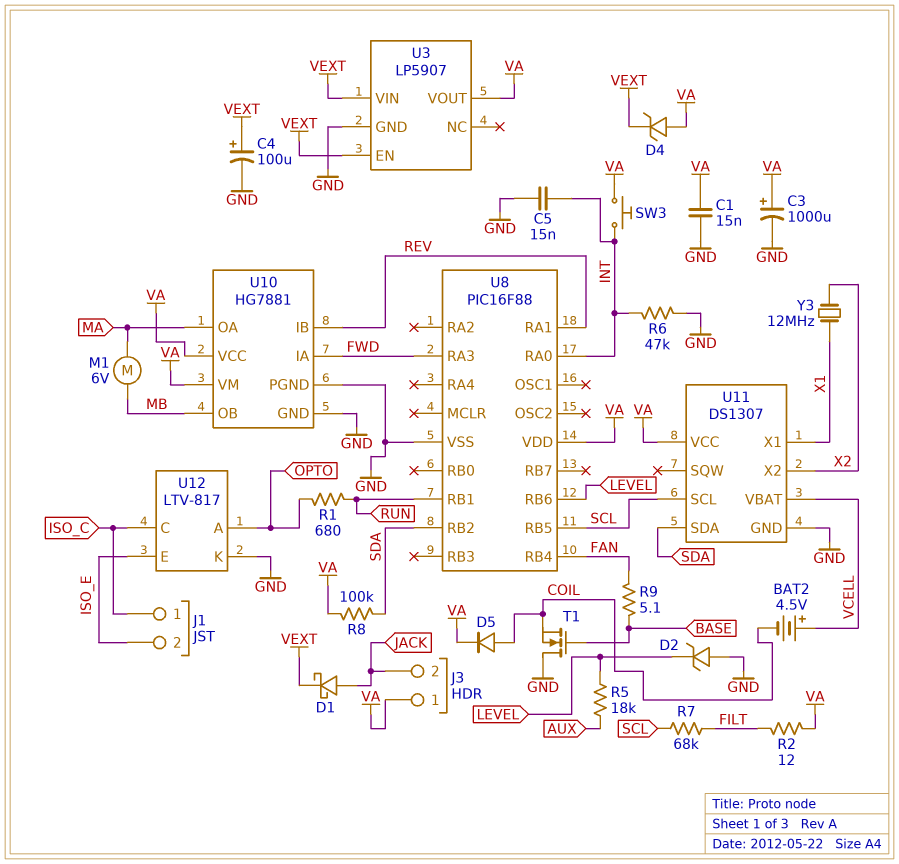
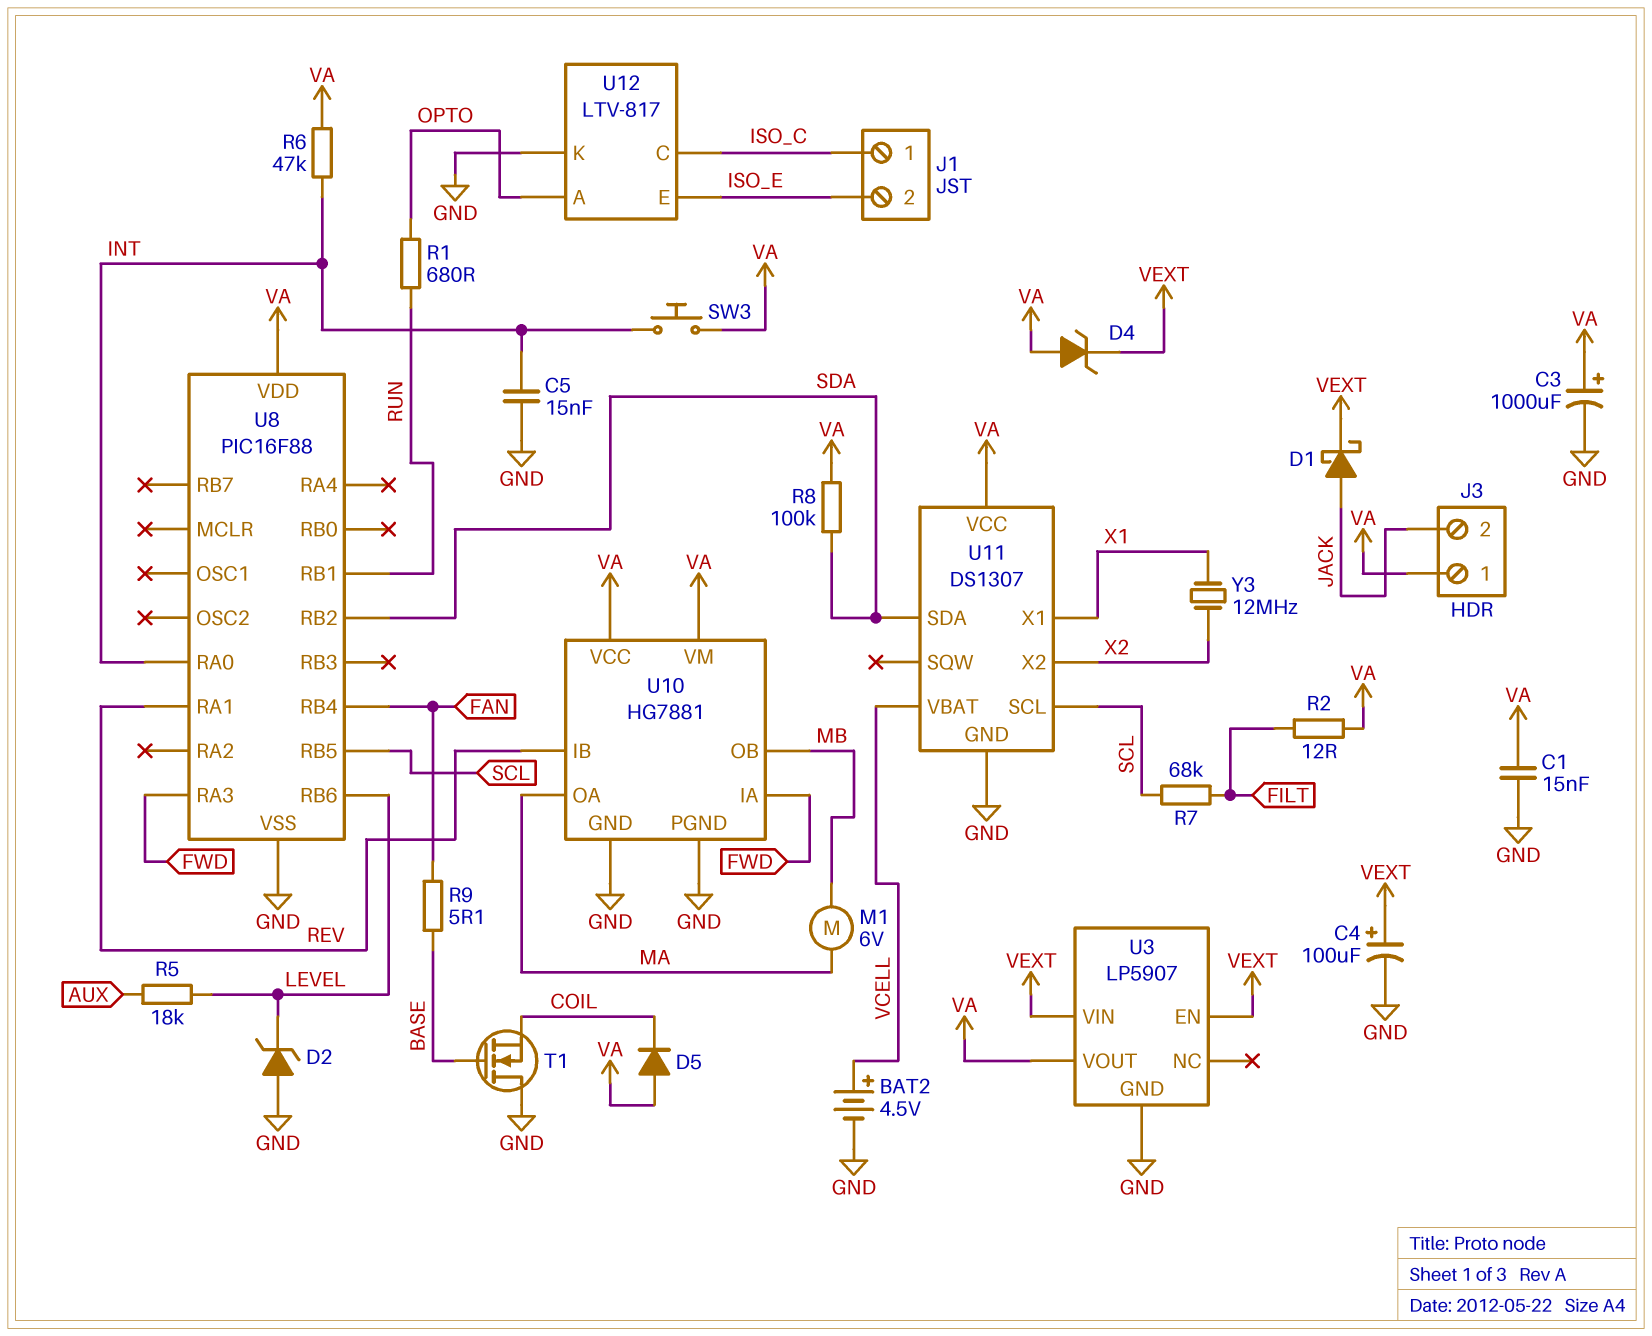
BAT2: 4.5V (plus VCELL, minus COIL) -> 4.5V (plus VCELL, minus GND)
D5: diode (A COIL, K VA) -> diode (A VA, K COIL)
R6: 47k (GND, INT) -> 47k (INT, VA)

